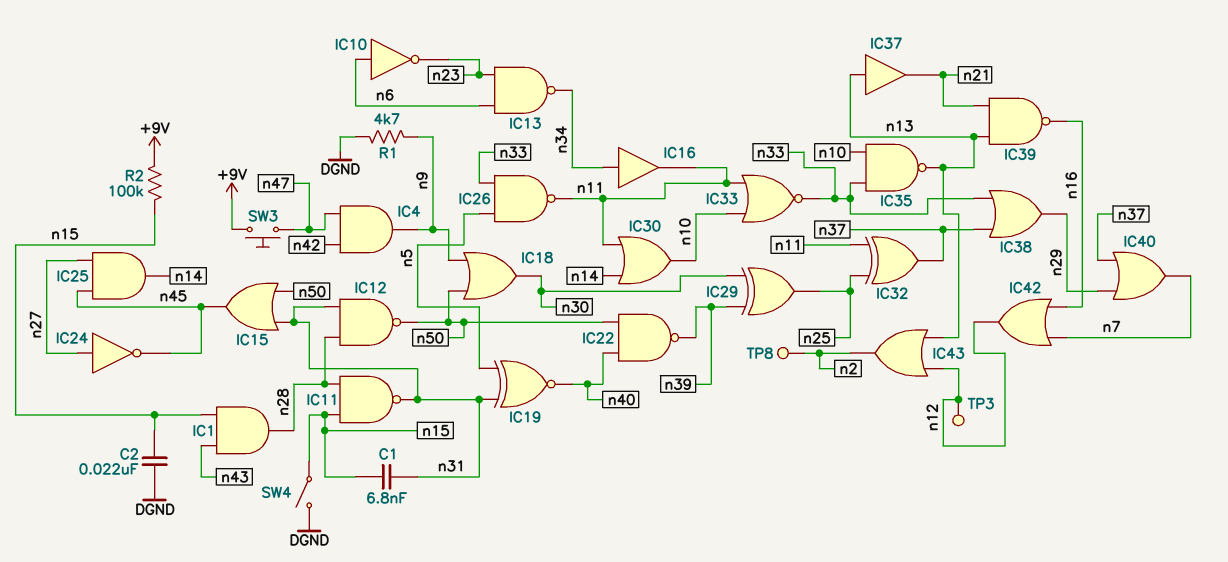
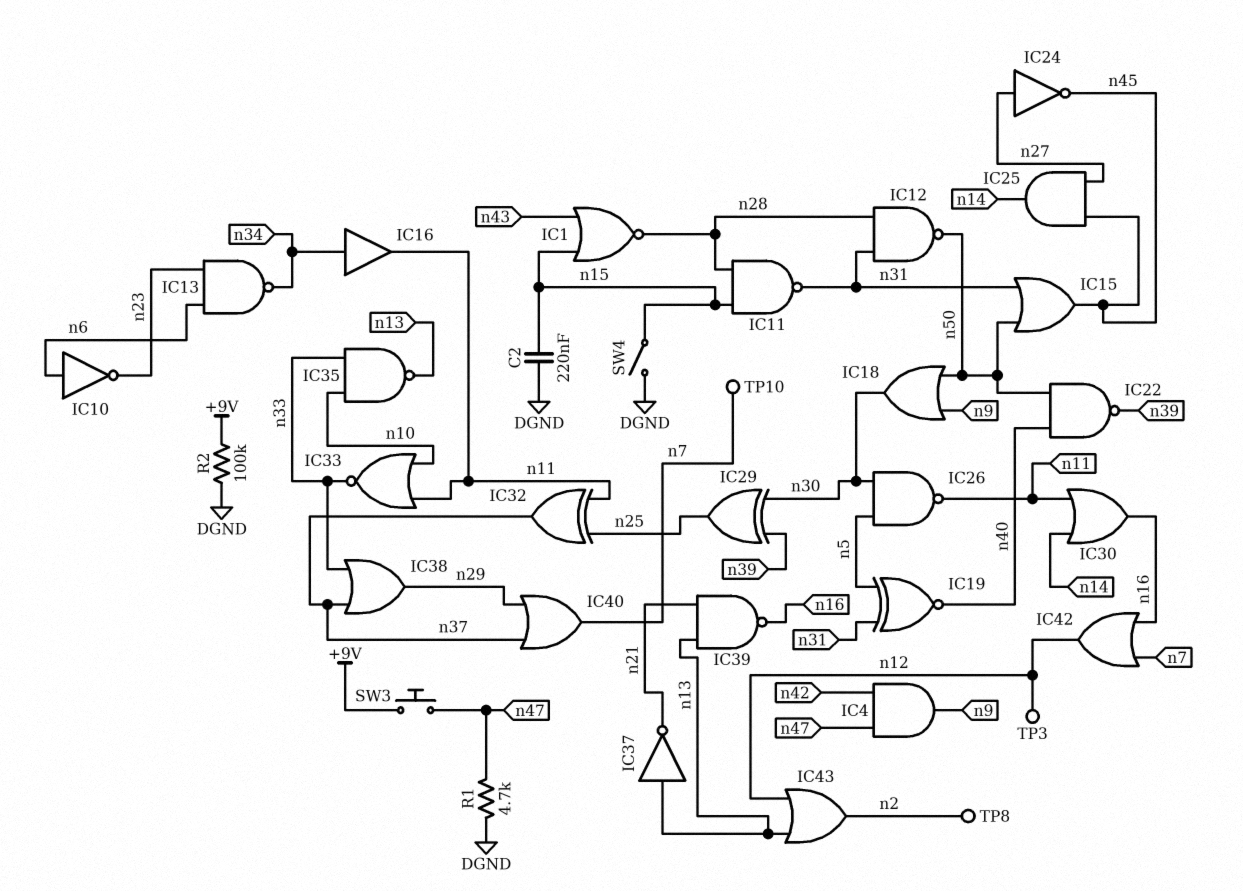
C1: 6.8nF (n15, n31) -> none
C2: 22nF (DGND, n15) -> 220nF (DGND, n15)
IC1: AND (in n15, in n43, out n28) -> NOR (in n15, in n43, out n28)
IC26: NAND (in n5, in n33, out n11) -> NAND (in n5, in n30, out n11)
IC30: OR (in n11, in n14, out n10) -> OR (in n11, in n14, out n16)
IC37: buffer (in n13, out n21) -> NOT (in n13, out n21)
R1: 4.7k (DGND, n9) -> 4.7k (DGND, n47)
R2: 100k (+9V, n15) -> 100k (+9V, DGND)
TP10: none -> test point (n7)

